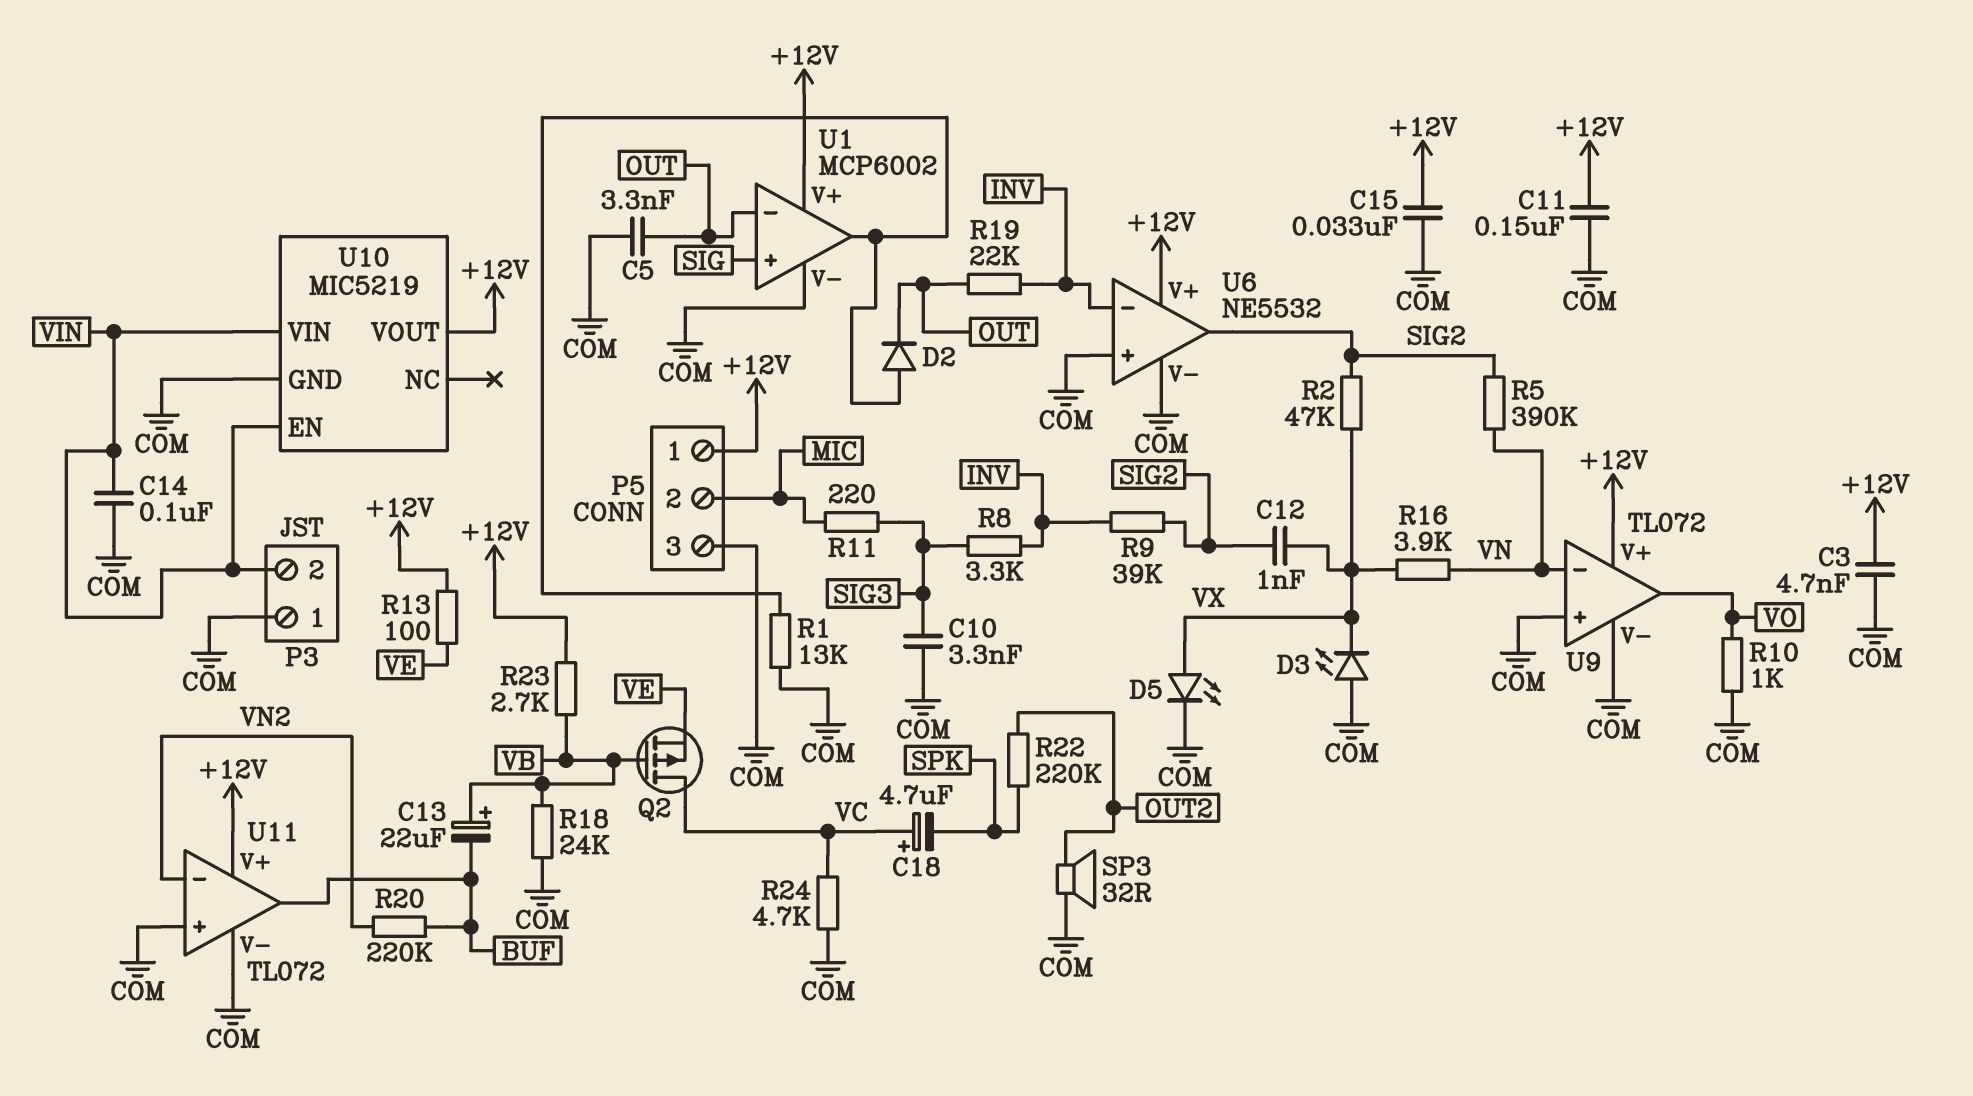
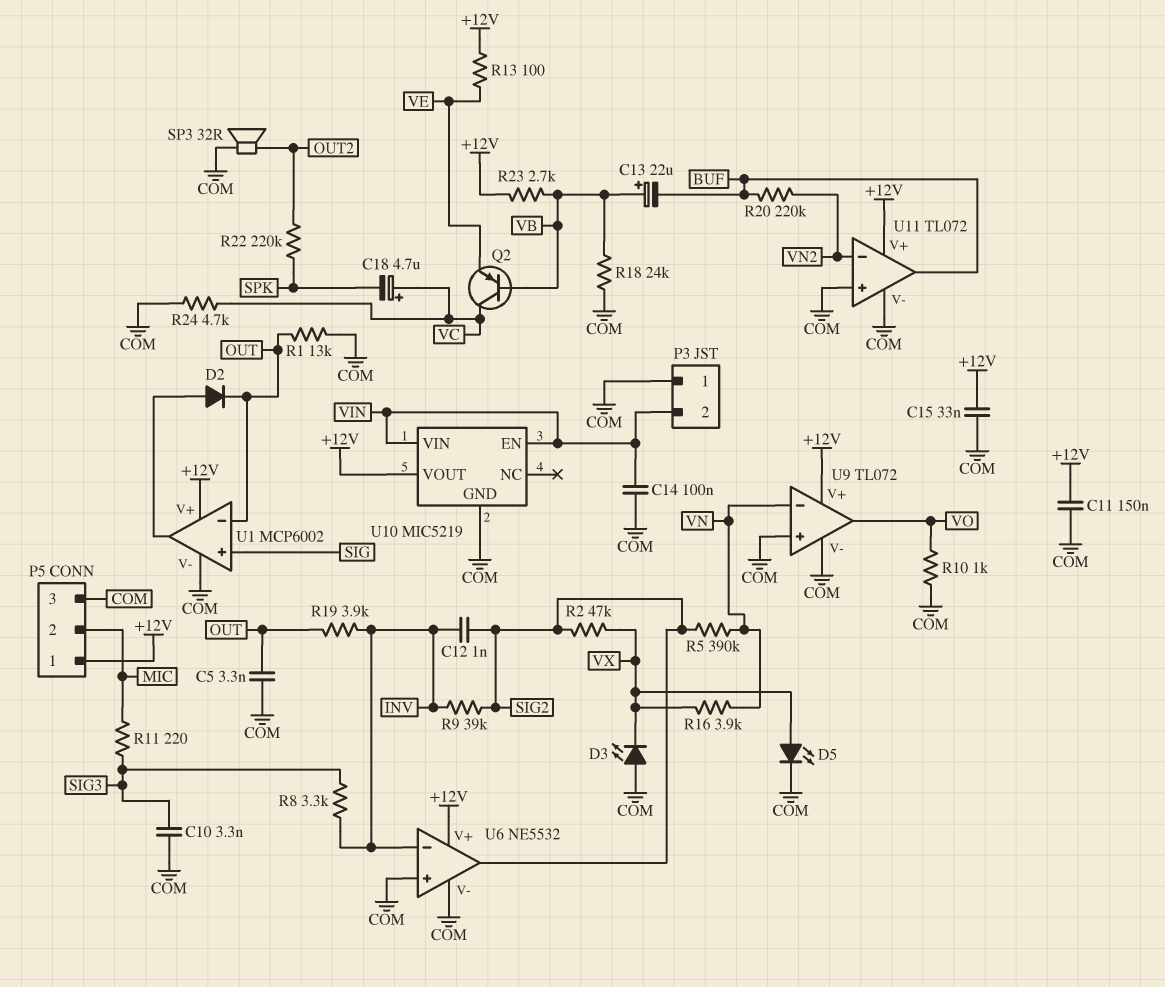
C3: 4.7nF (+12V, COM) -> none
C12: 1nF (SIG2, VX) -> 1nF (INV, SIG2)
Q2: PMOS (G VB, D VC, S VE) -> PNP (B VB, C VC, E VE)
R1: 13k (COM, U1/out) -> 13k (COM, OUT)
R19: 22k (INV, OUT) -> 3.9k (INV, OUT)

